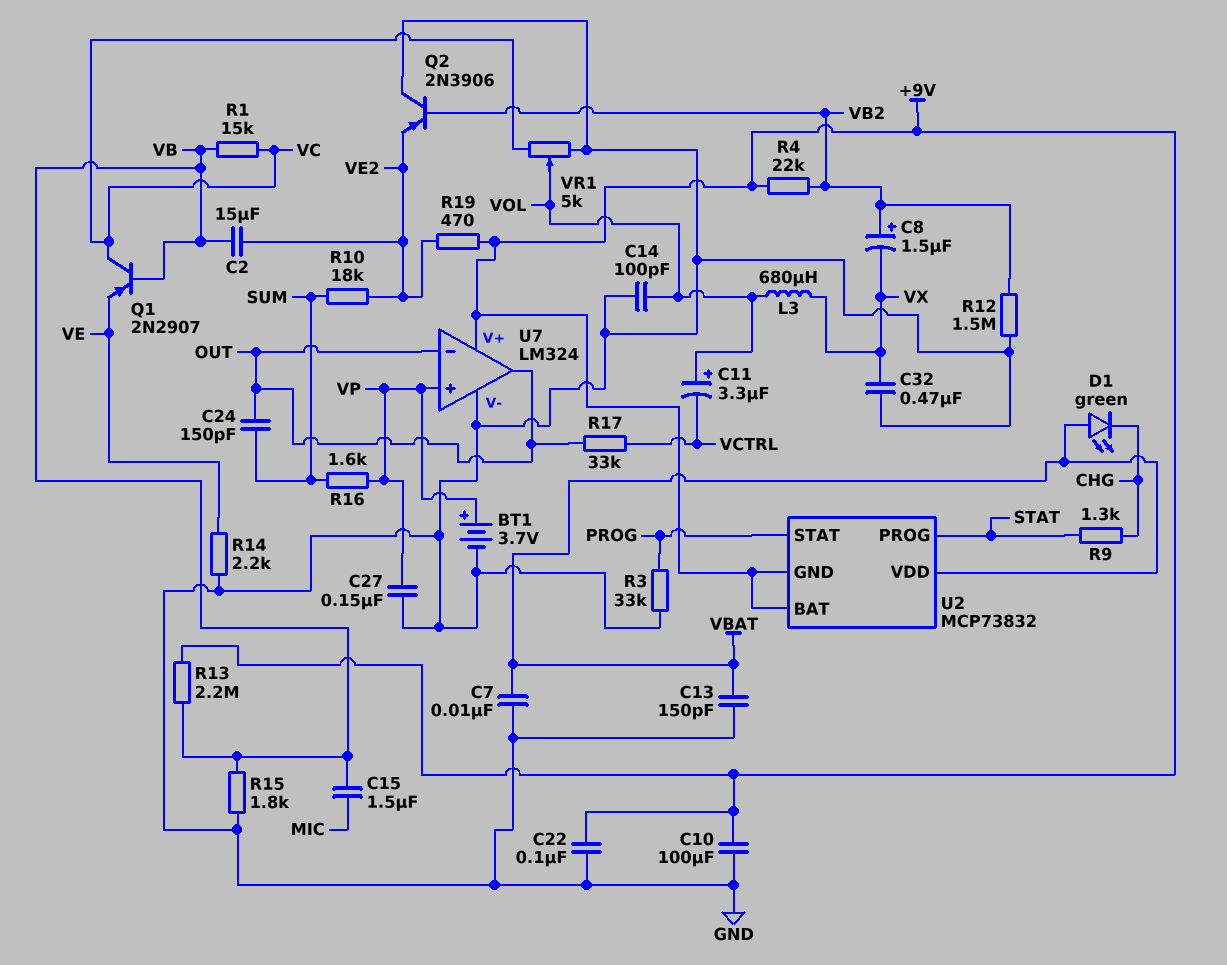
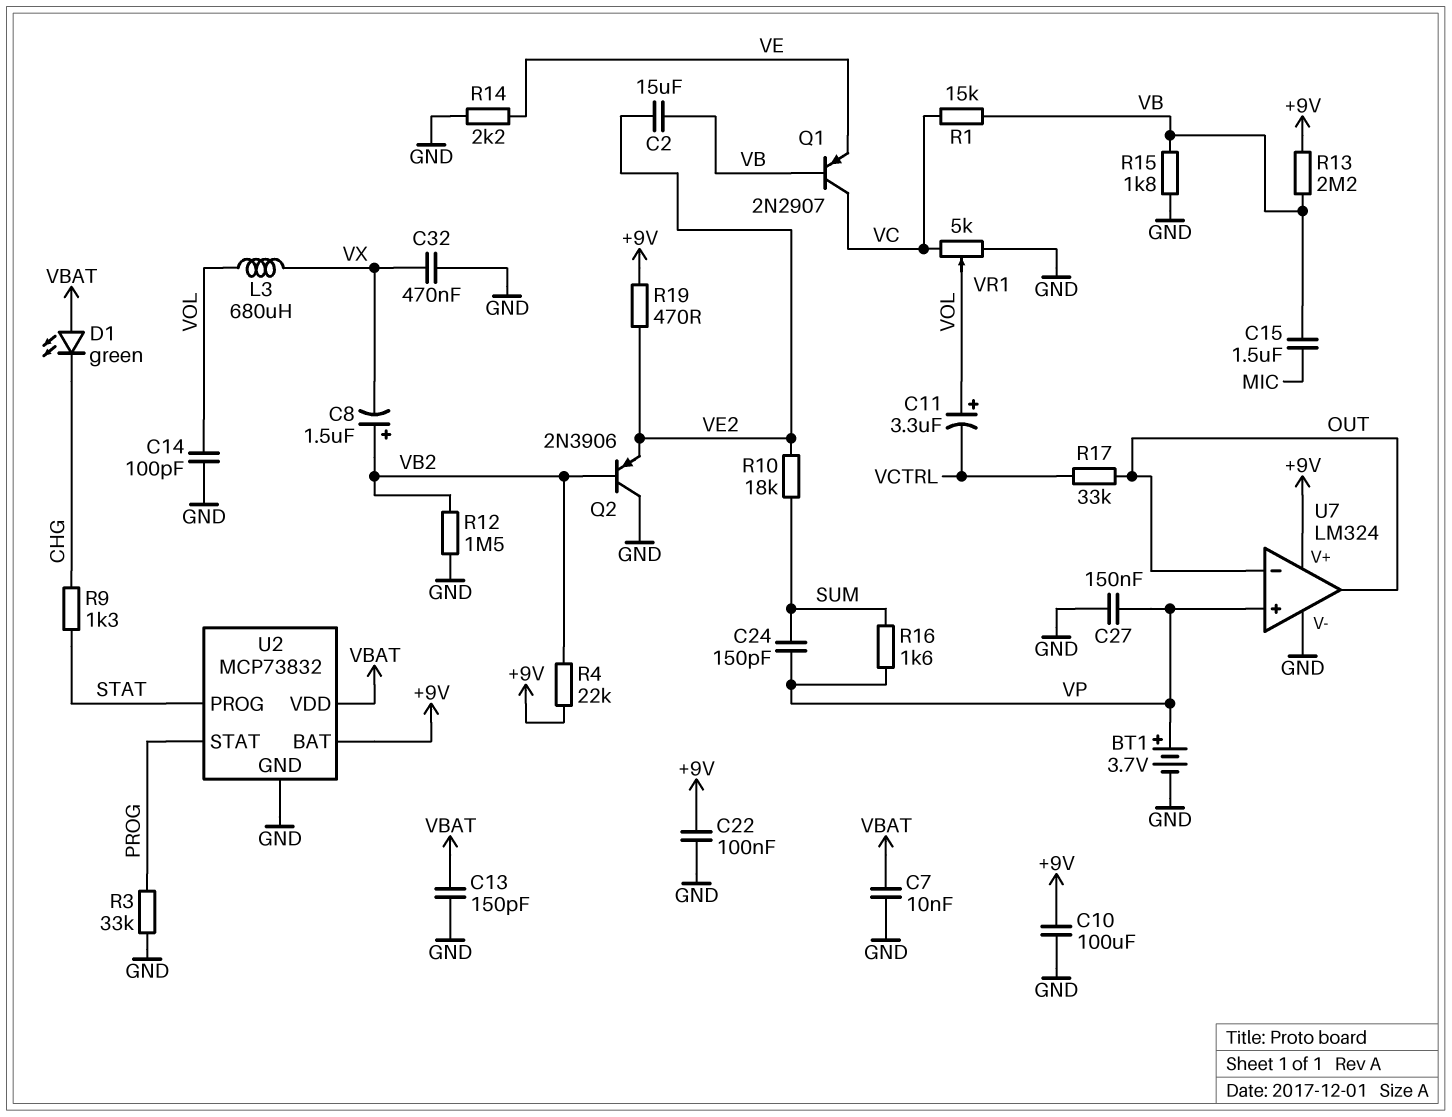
C24: 150pF (OUT, SUM) -> 150pF (SUM, VP)
U2 pin GND: +9V -> GND

